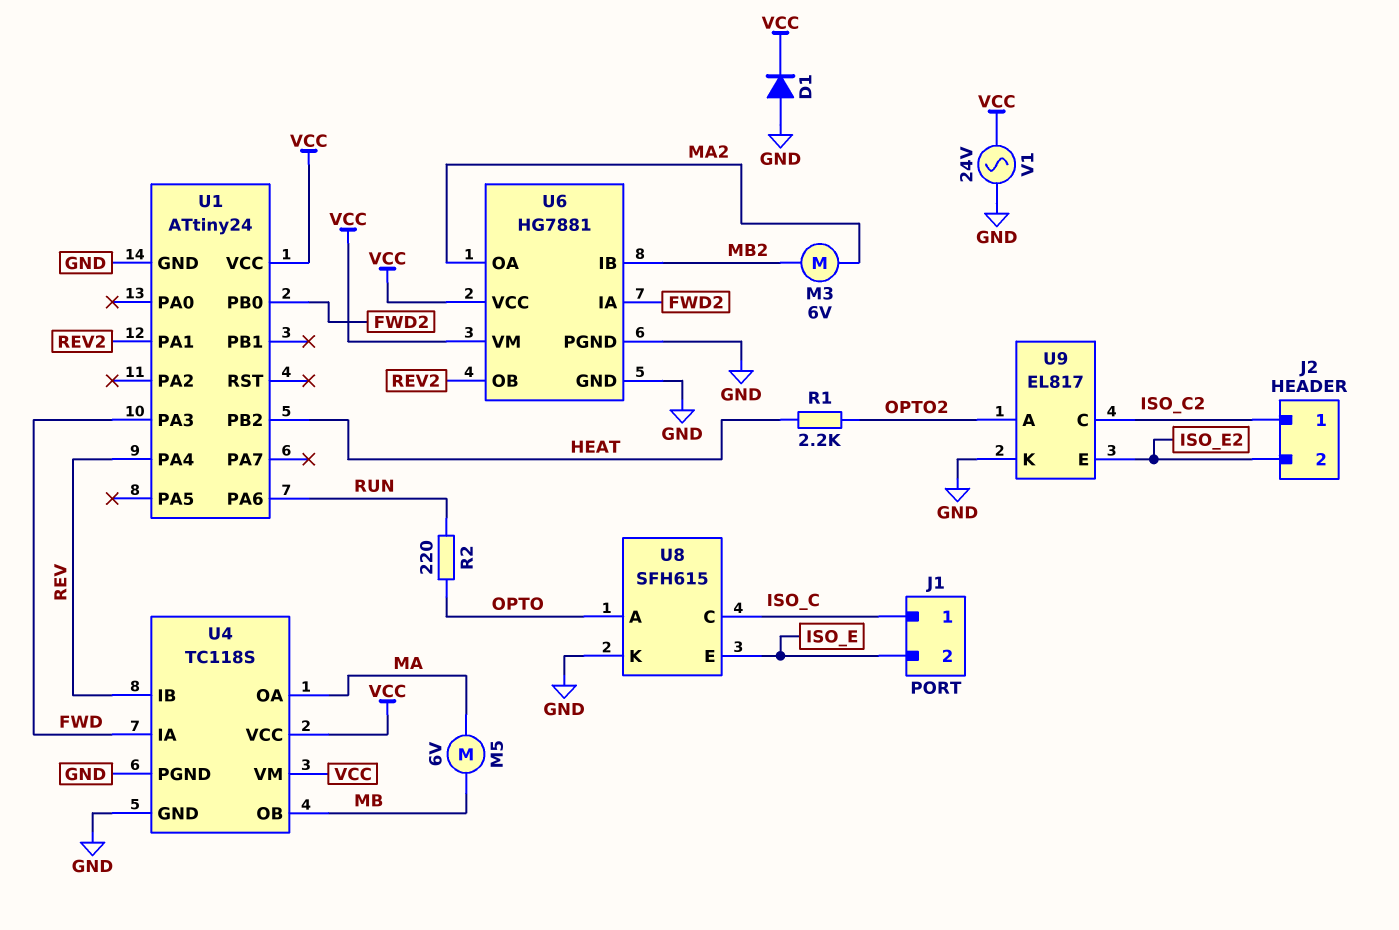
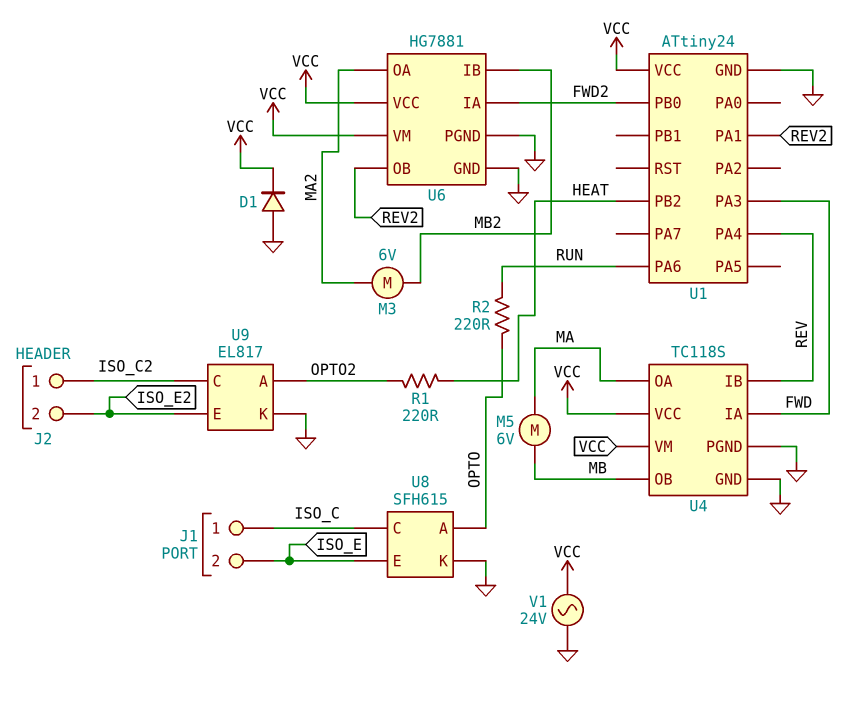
R1: 2.2k (HEAT, OPTO2) -> 220 (HEAT, OPTO2)

